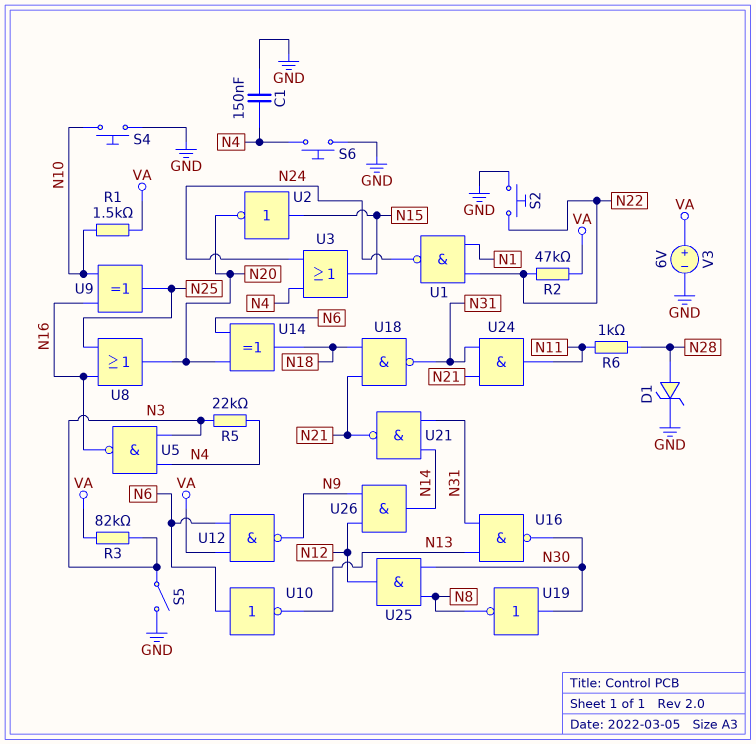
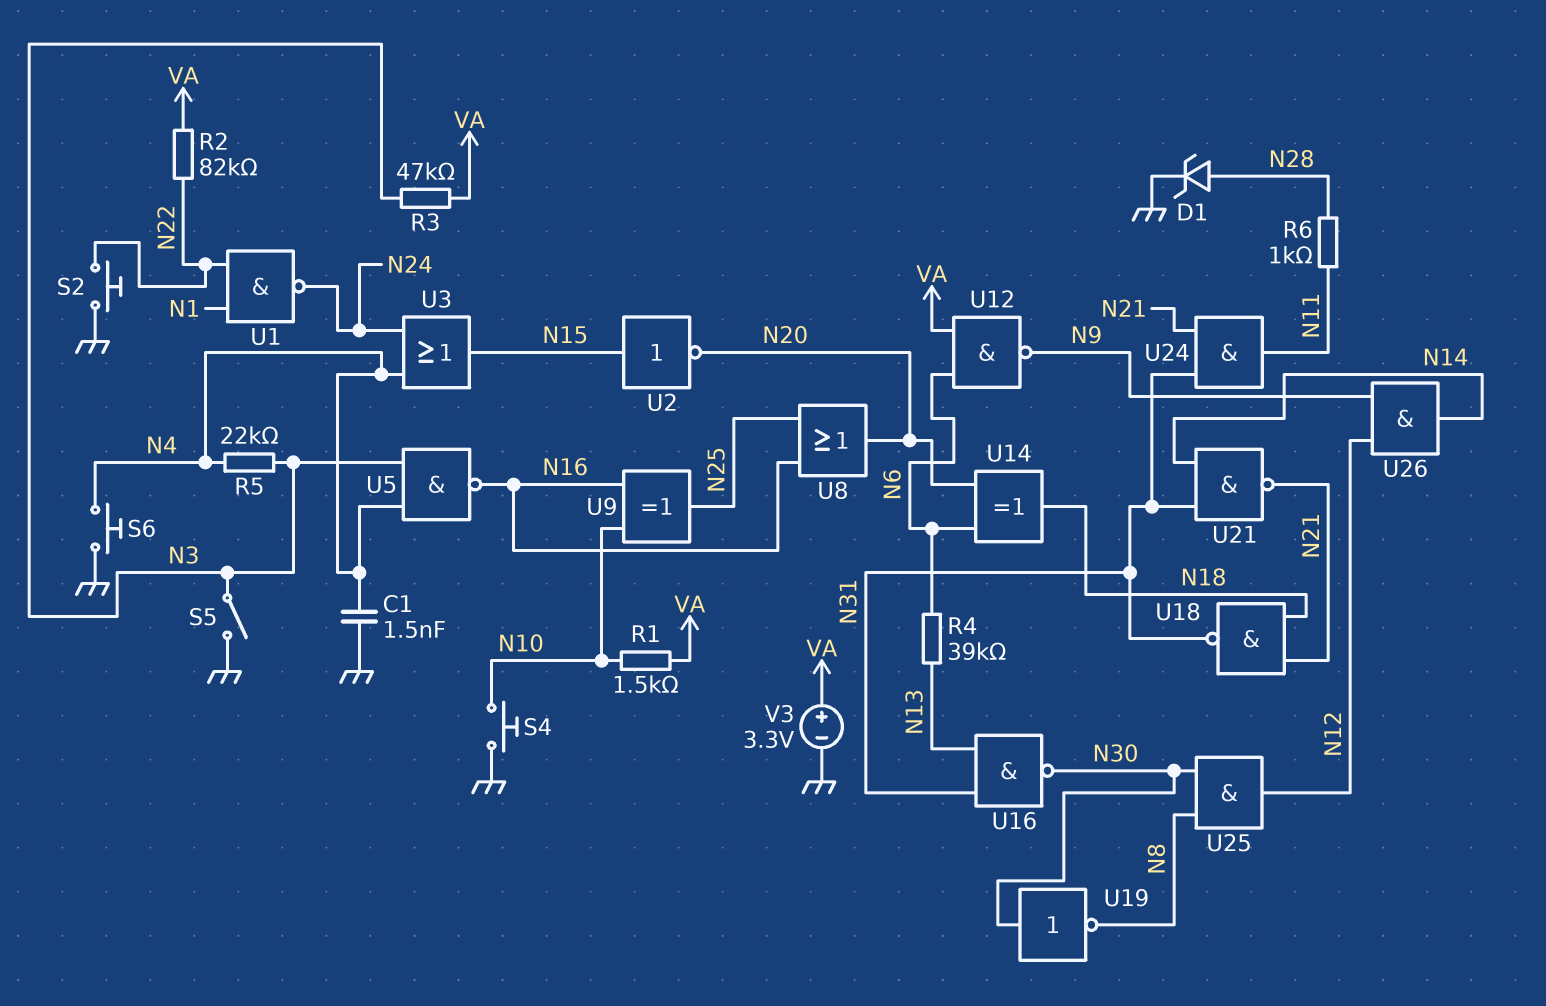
C1: 150nF (GND, N4) -> 1.5nF (GND, N4)
R2: 47k (N22, VA) -> 82k (N22, VA)
R3: 82k (N3, VA) -> 47k (N3, VA)
R4: none -> 39k (N6, N13)
U10: NOT (in N6, out N13) -> none
V3: 6V (plus VA, minus GND) -> 3.3V (plus VA, minus GND)

